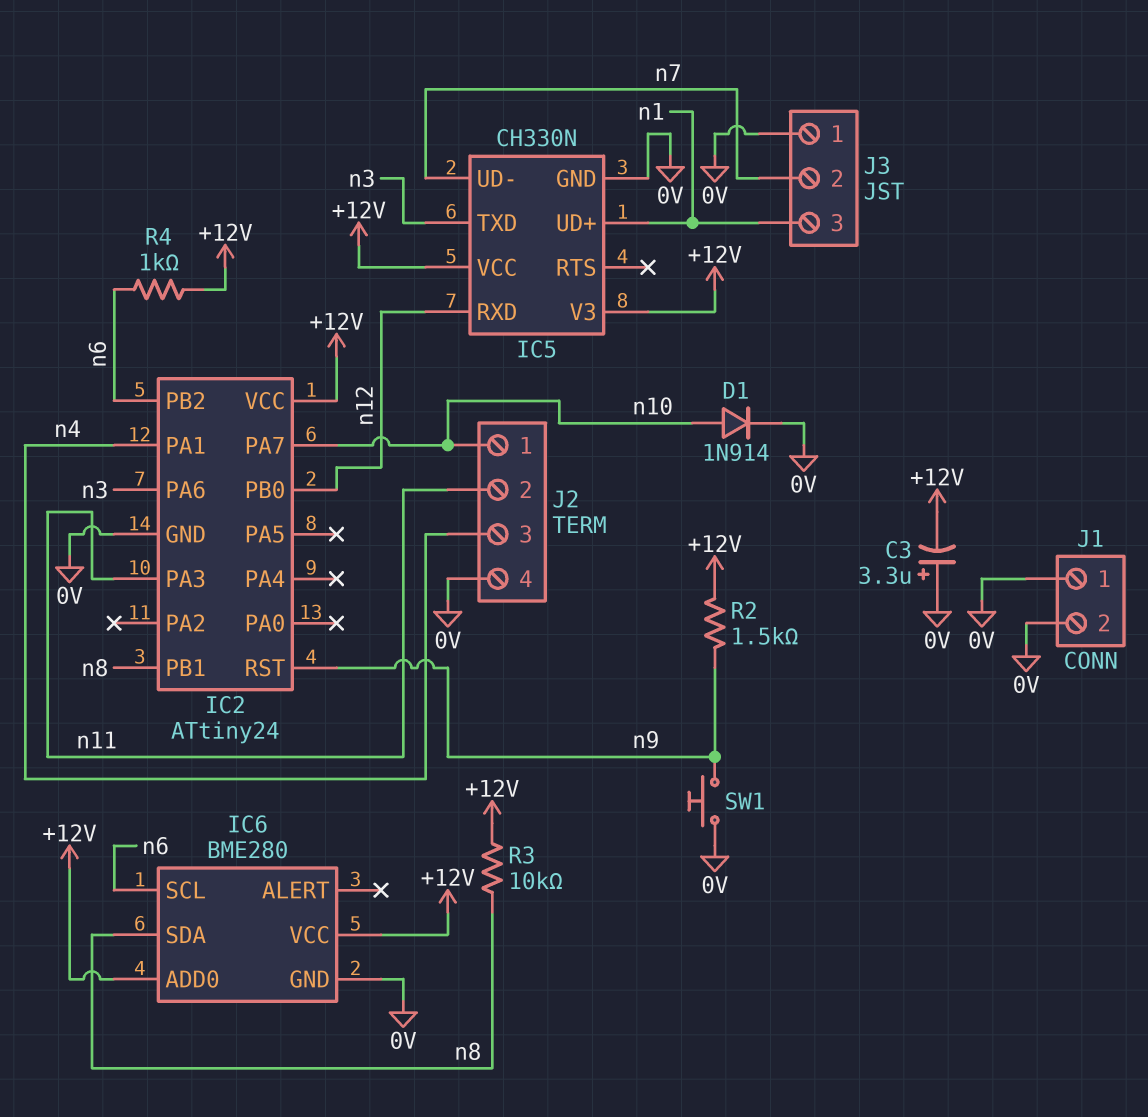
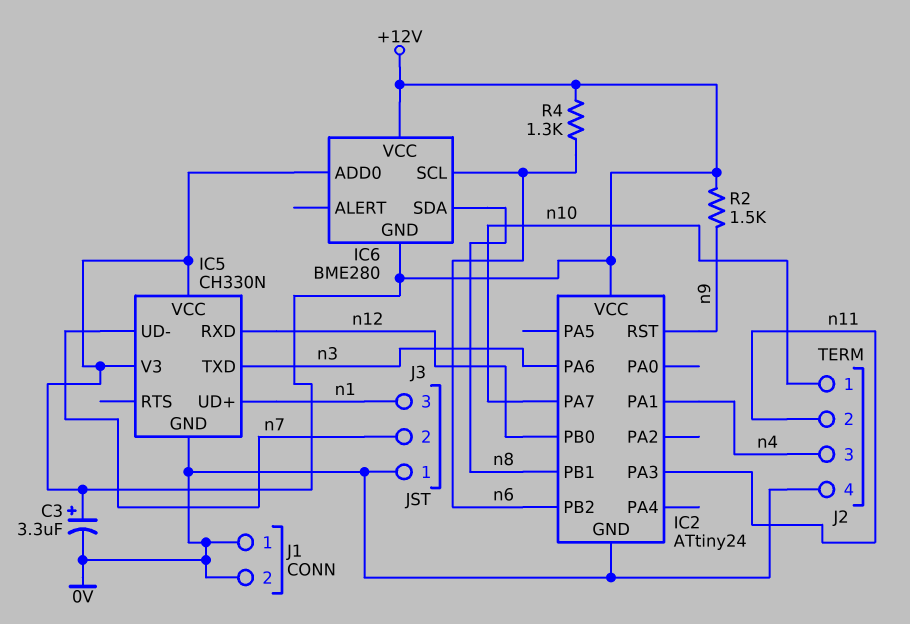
C3: 3.3uF (plus 0V, minus +12V) -> 3.3uF (plus +12V, minus 0V)
D1: diode 1N914 (A n10, K 0V) -> none
IC6 pin GND: 0V -> +12V
R3: 10k (+12V, n8) -> none
R4: 1k (+12V, n6) -> 1.3k (+12V, n6)
SW1: button (0V, n9) -> none

